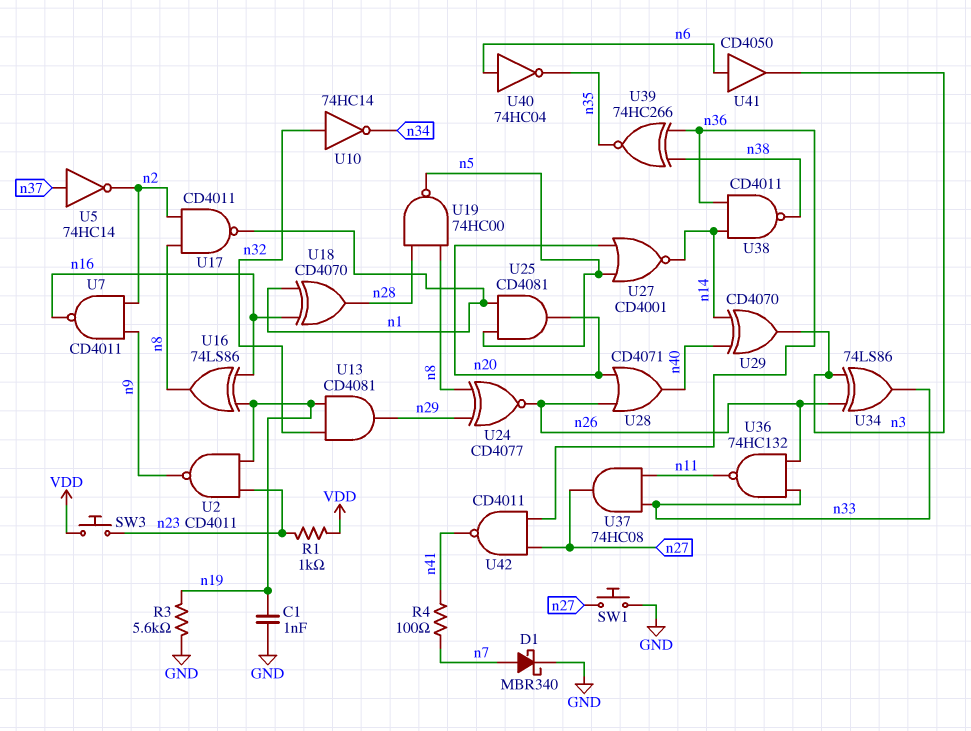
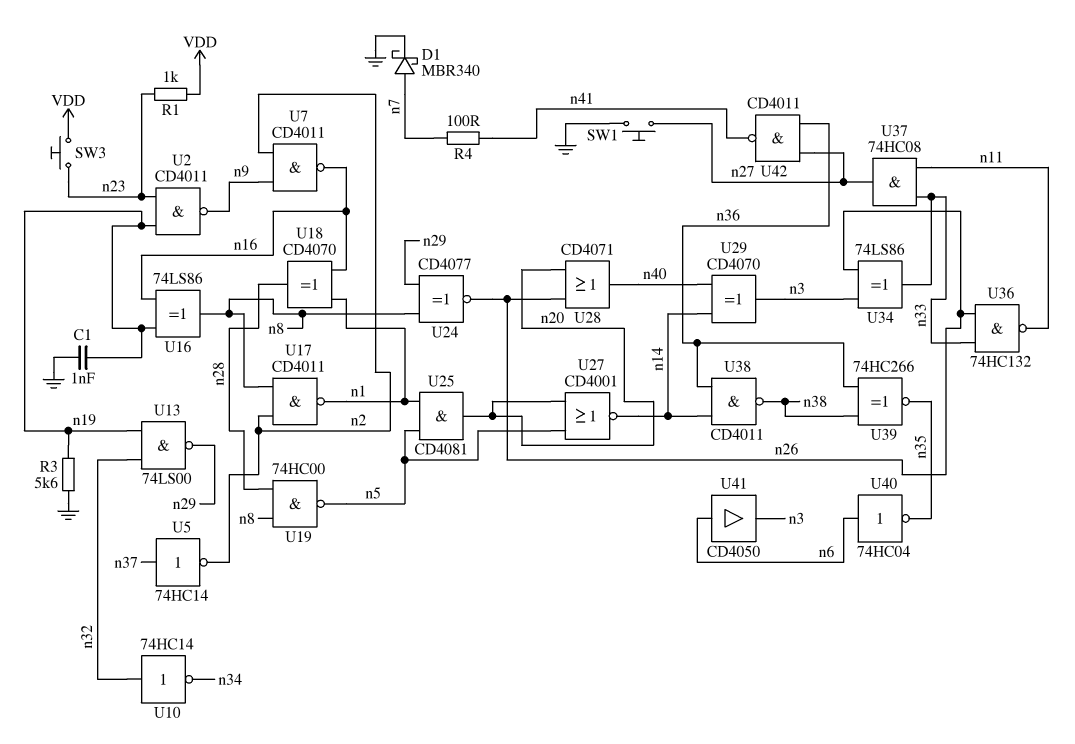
U13: AND CD4081 (in n19, in n32, out n29) -> NAND 74LS00 (in n19, in n32, out n29)

